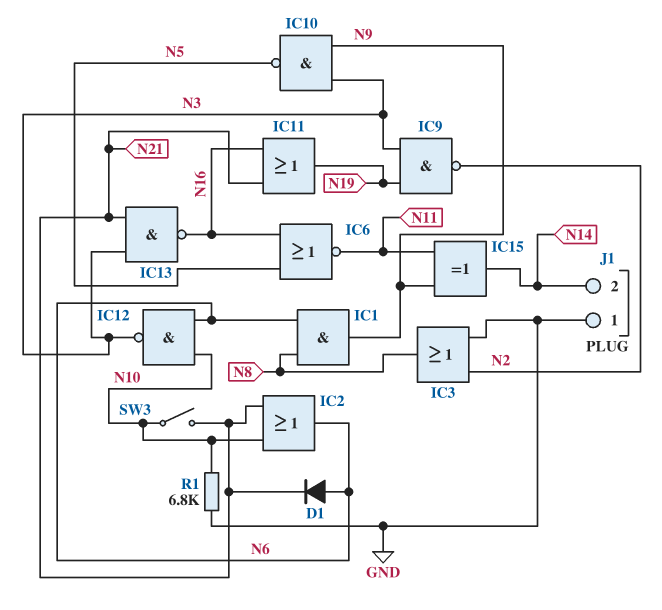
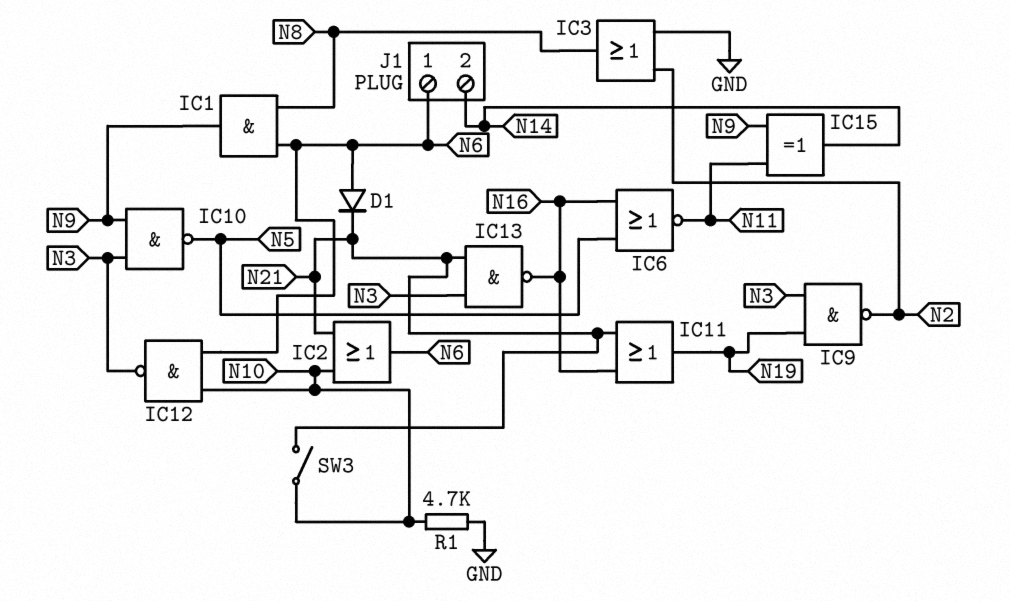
J1 pin 1: GND -> N6
R1: 6.8k (GND, N10) -> 4.7k (GND, N10)

